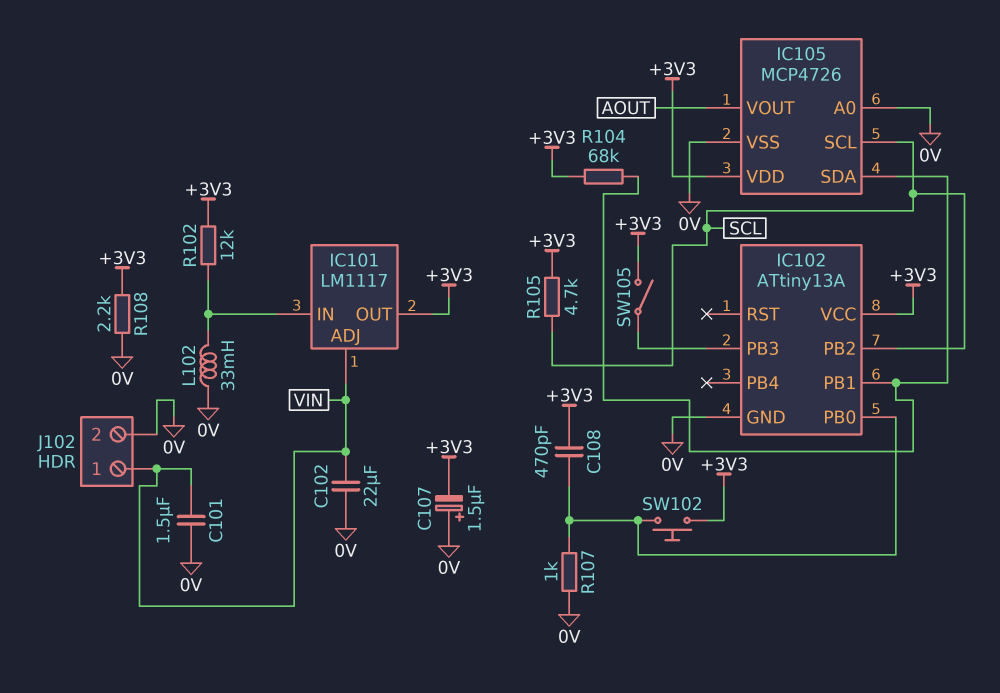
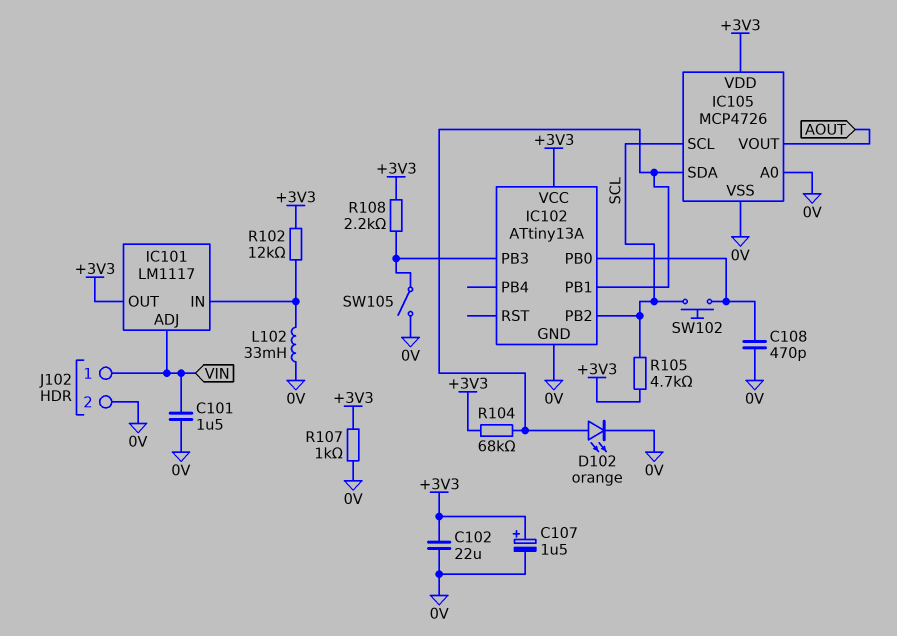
C102: 22uF (0V, VIN) -> 22uF (+3V3, 0V)
C107: 1.5uF (plus 0V, minus +3V3) -> 1.5uF (plus +3V3, minus 0V)
C108: 470pF (+3V3, IC102/PB0) -> 470pF (0V, IC102/PB0)
D102: none -> LED orange (A IC102/PB1, K 0V)
R107: 1k (0V, IC102/PB0) -> 1k (+3V3, 0V)
R108: 2.2k (+3V3, 0V) -> 2.2k (+3V3, IC102/PB3)
SW102: button (+3V3, IC102/PB0) -> button (IC102/PB0, SCL)
SW105: switch (+3V3, IC102/PB3) -> switch (0V, IC102/PB3)

